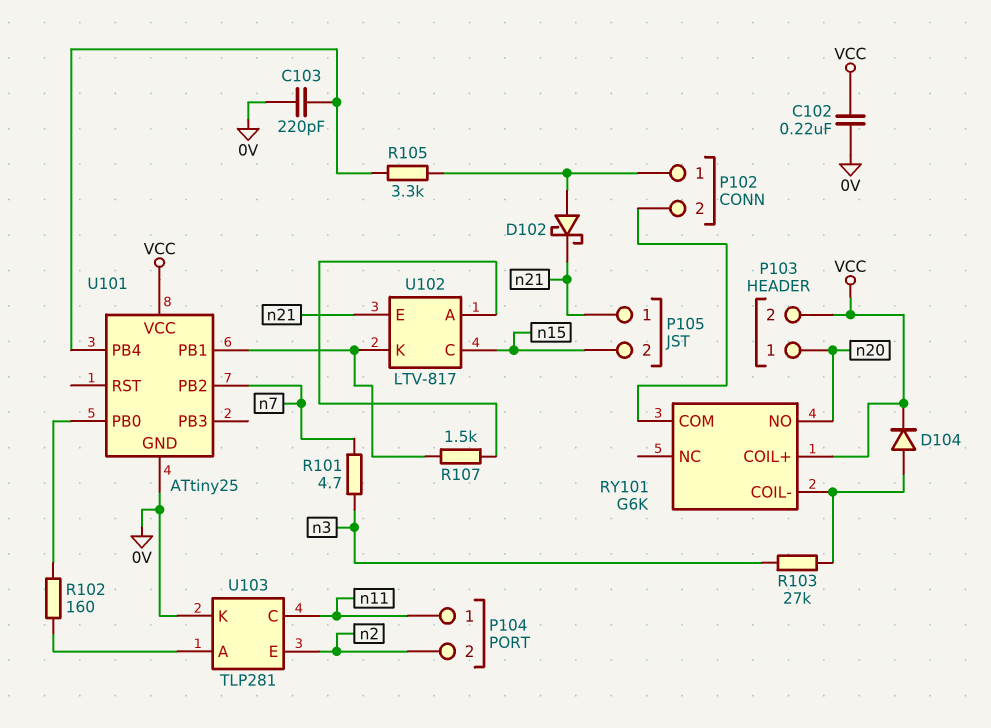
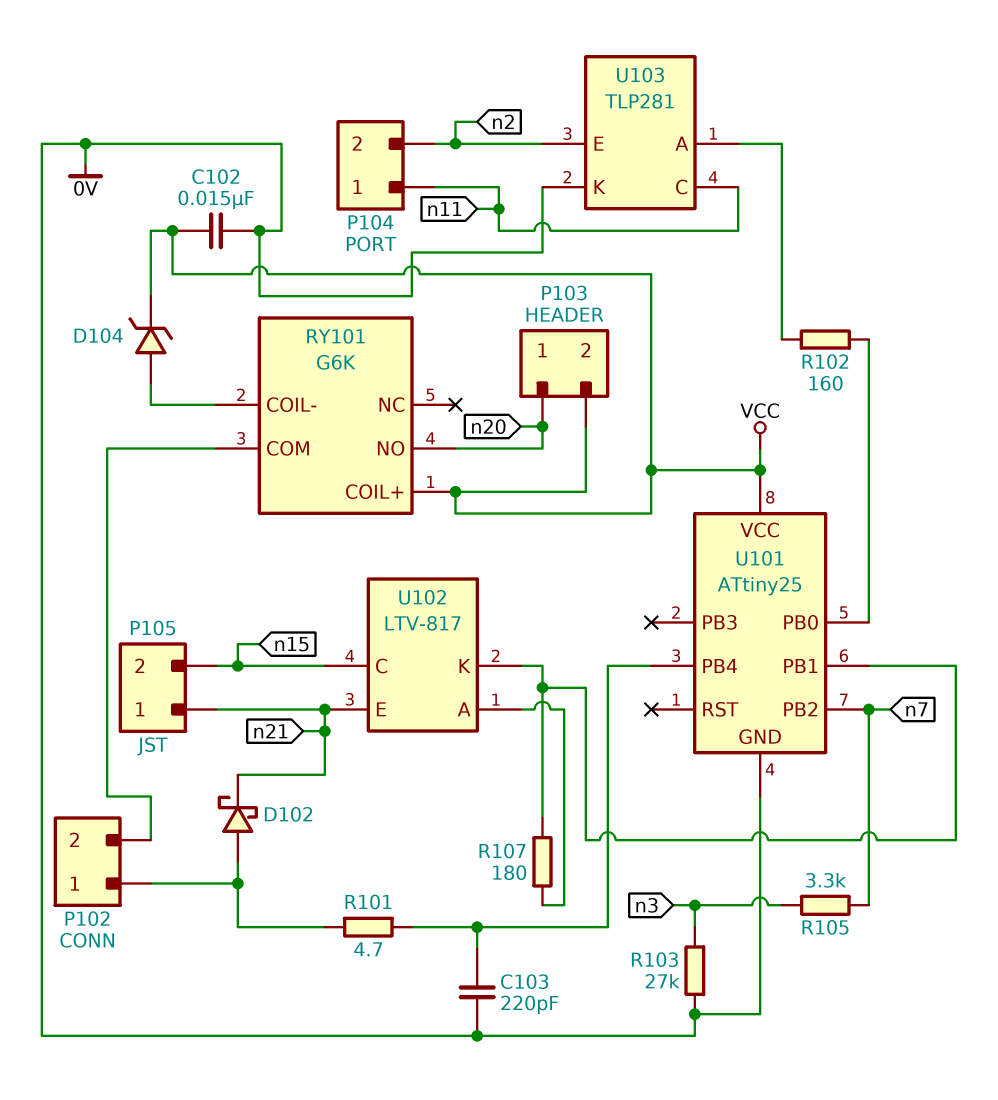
C102: 220nF (0V, VCC) -> 15nF (0V, VCC)
D104: diode (A RY101/COIL-, K VCC) -> zener (A RY101/COIL-, K VCC)
R101: 4.7 (n3, n7) -> 4.7 (P102/1, U101/PB4)
R103: 27k (RY101/COIL-, n3) -> 27k (0V, n3)
R105: 3.3k (P102/1, U101/PB4) -> 3.3k (n3, n7)
R107: 1.5k (U101/PB1, U102/A) -> 180 (U101/PB1, U102/A)

